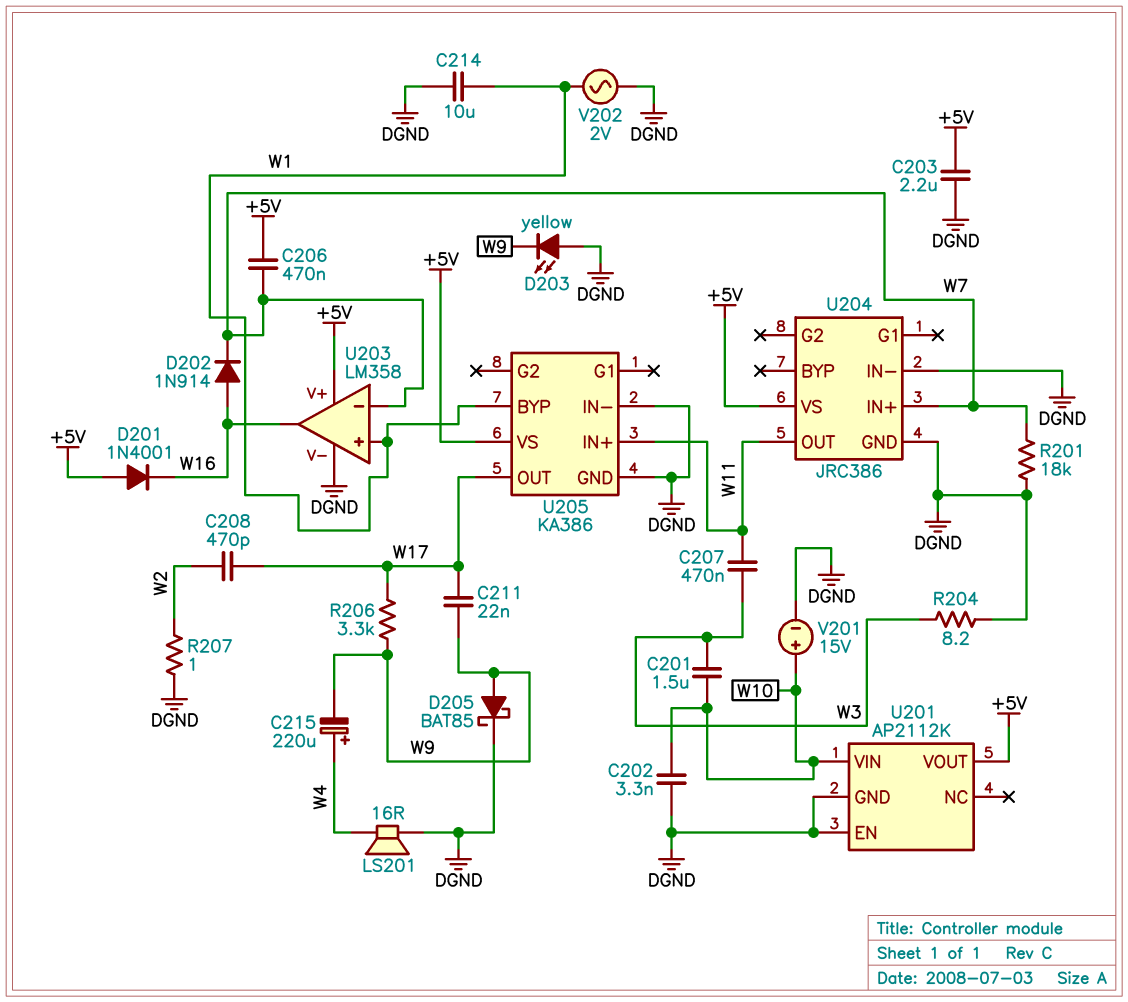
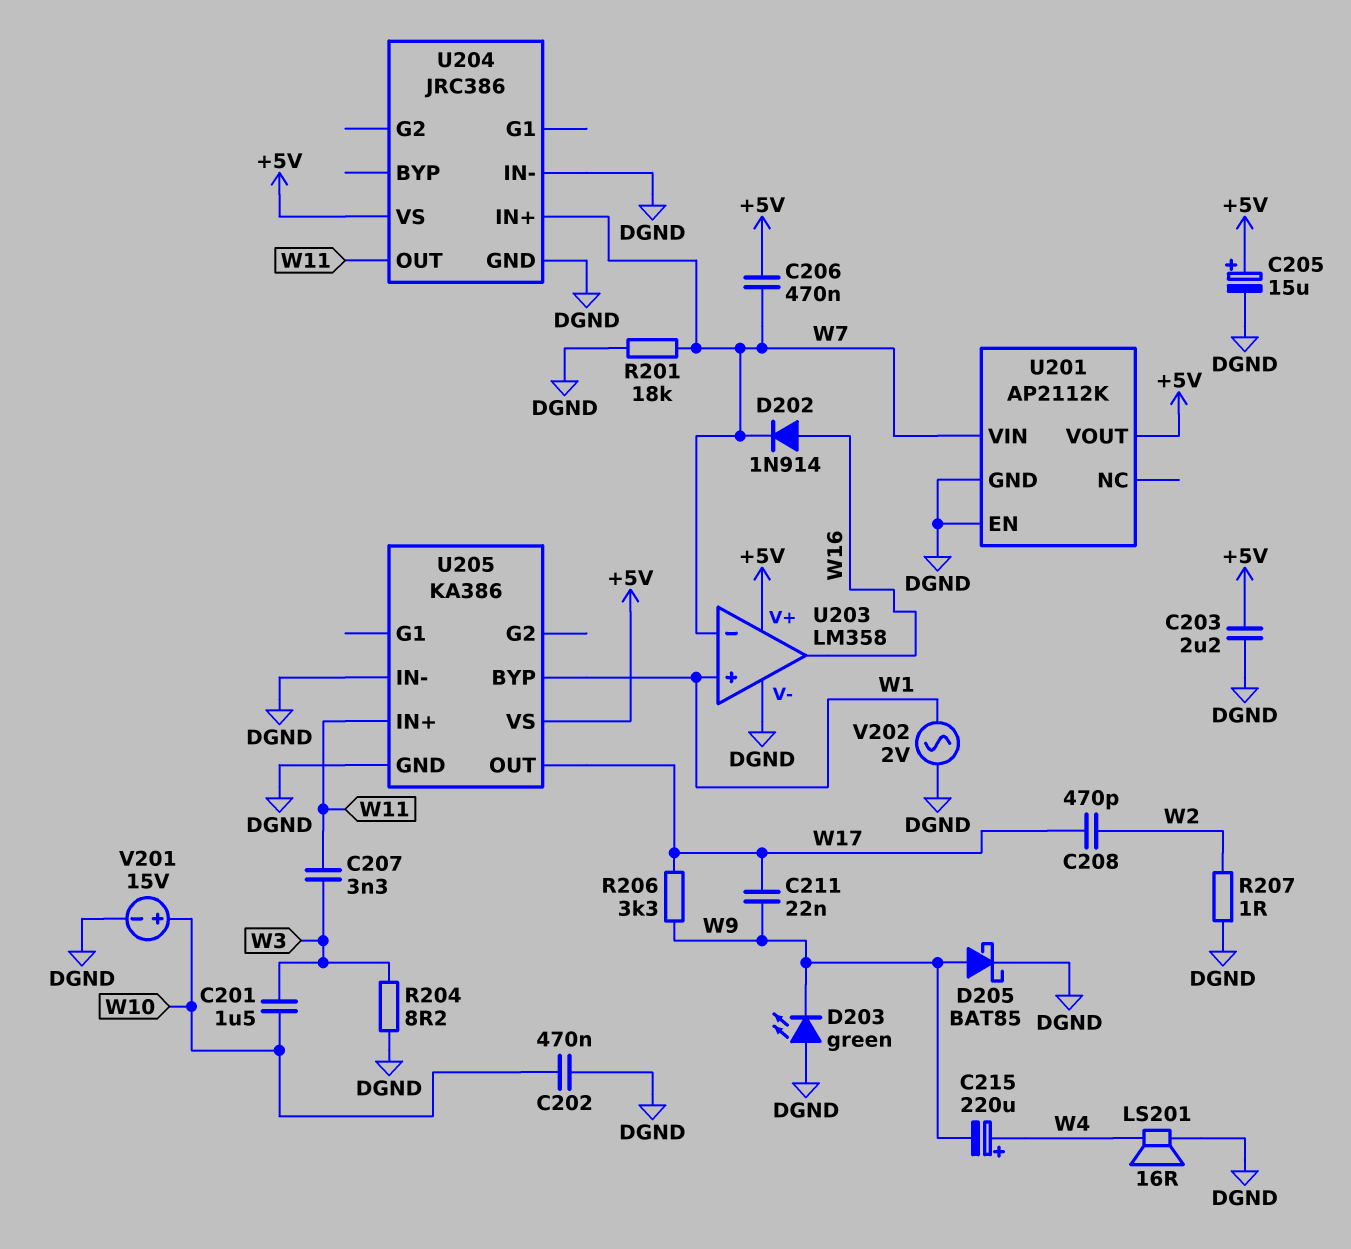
C202: 3.3nF (DGND, W10) -> 470nF (DGND, W10)
C205: none -> 15uF (plus +5V, minus DGND)
C207: 470nF (W3, W11) -> 3.3nF (W3, W11)
C214: 10uF (DGND, W1) -> none
D201: diode 1N4001 (A +5V, K W16) -> none
D203: LED yellow (A DGND, K W9) -> LED green (A DGND, K W9)
U201 pin VIN: W10 -> W7

